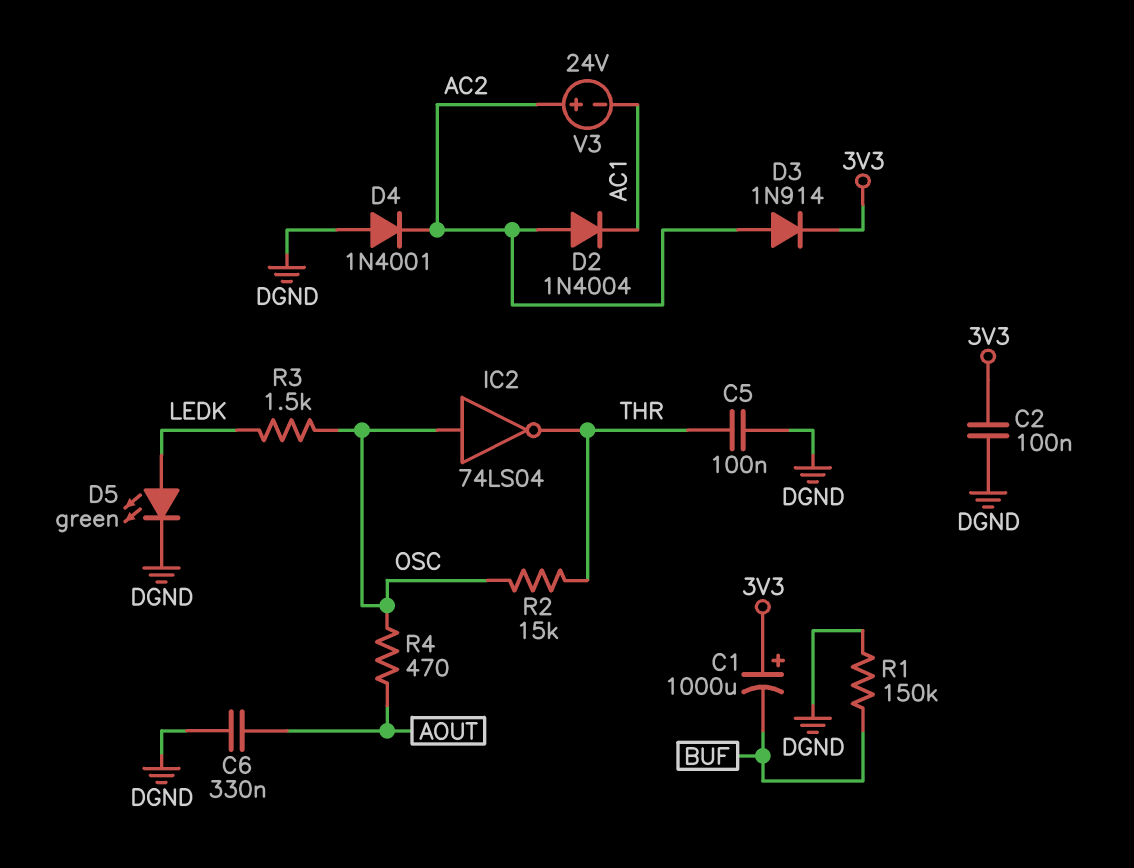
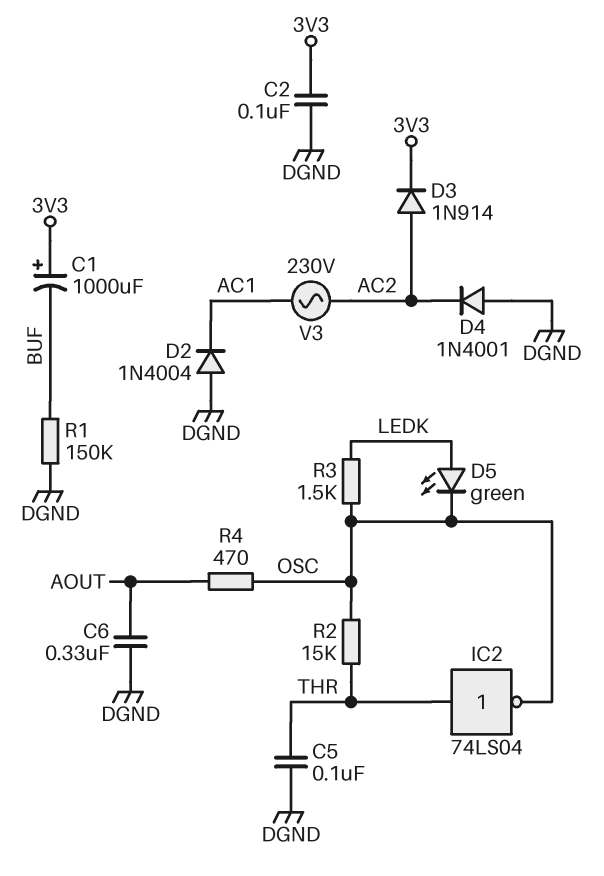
D2: diode 1N4004 (A AC2, K AC1) -> diode 1N4004 (A DGND, K AC1)
D5: LED green (A LEDK, K DGND) -> LED green (A LEDK, K OSC)
IC2: NOT 74LS04 (in OSC, out THR) -> NOT 74LS04 (in THR, out OSC)
V3: 24V (plus AC2, minus AC1) -> AC 230V (AC1, AC2)

